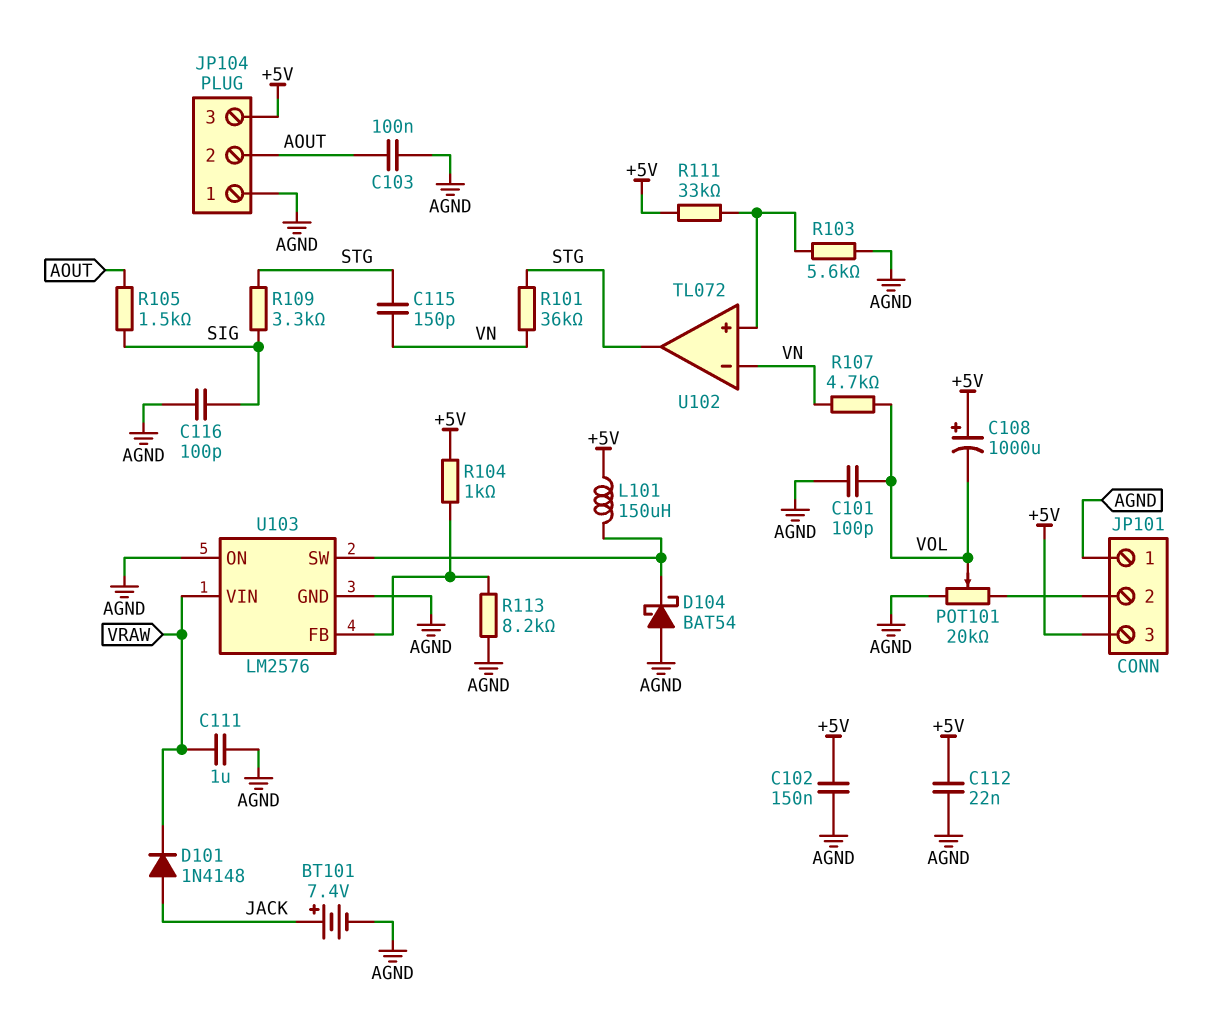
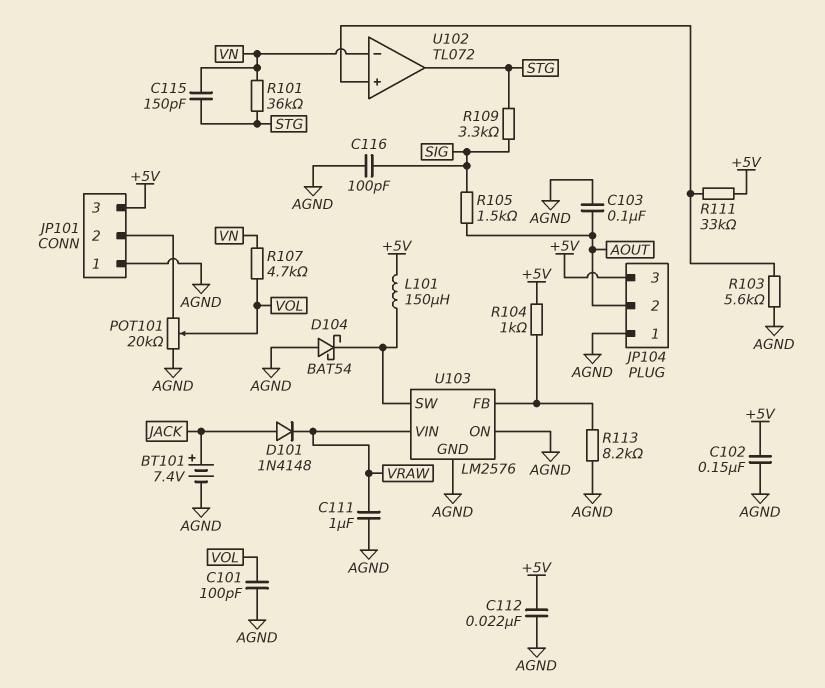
C108: 1000uF (plus +5V, minus VOL) -> none

